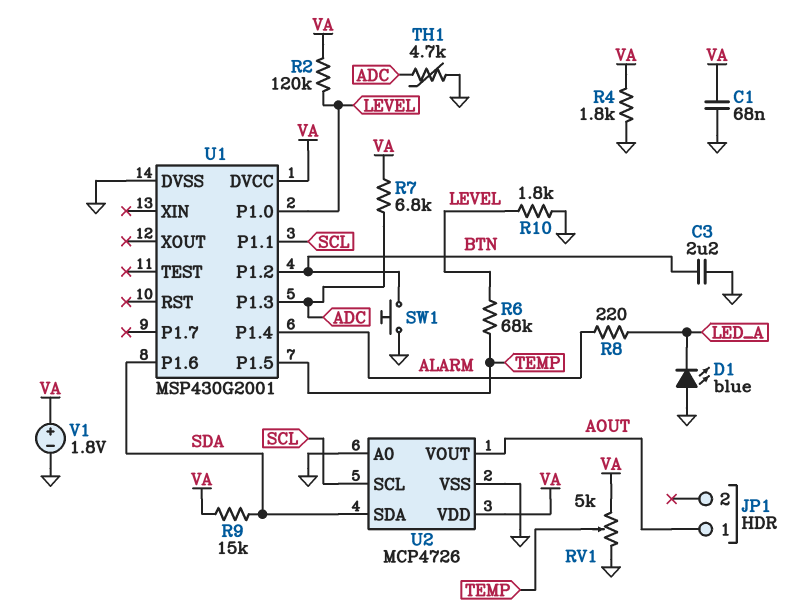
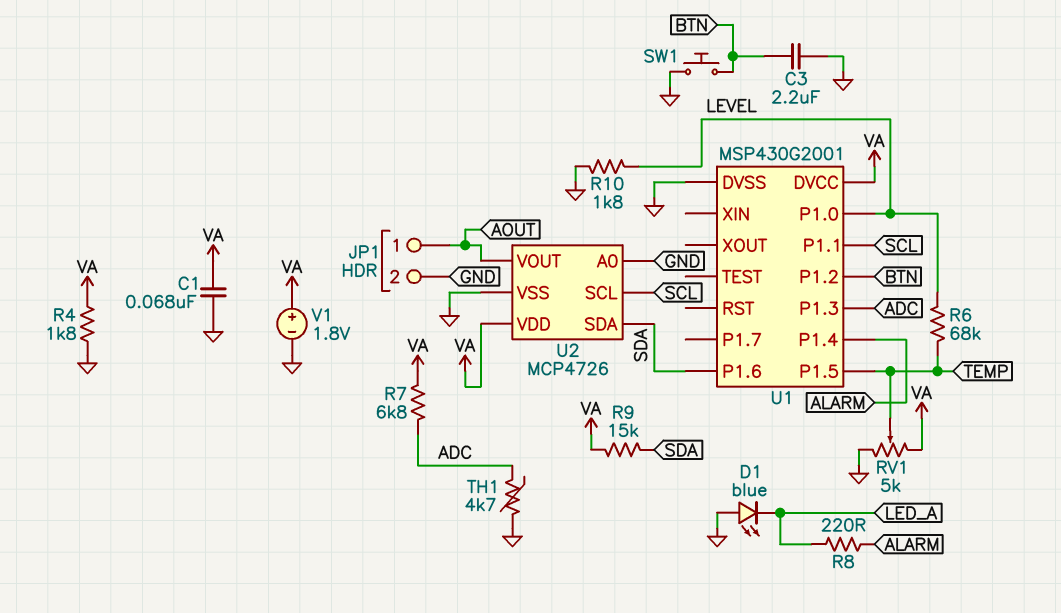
JP1 pin 2: none -> GND
R2: 120k (LEVEL, VA) -> none

